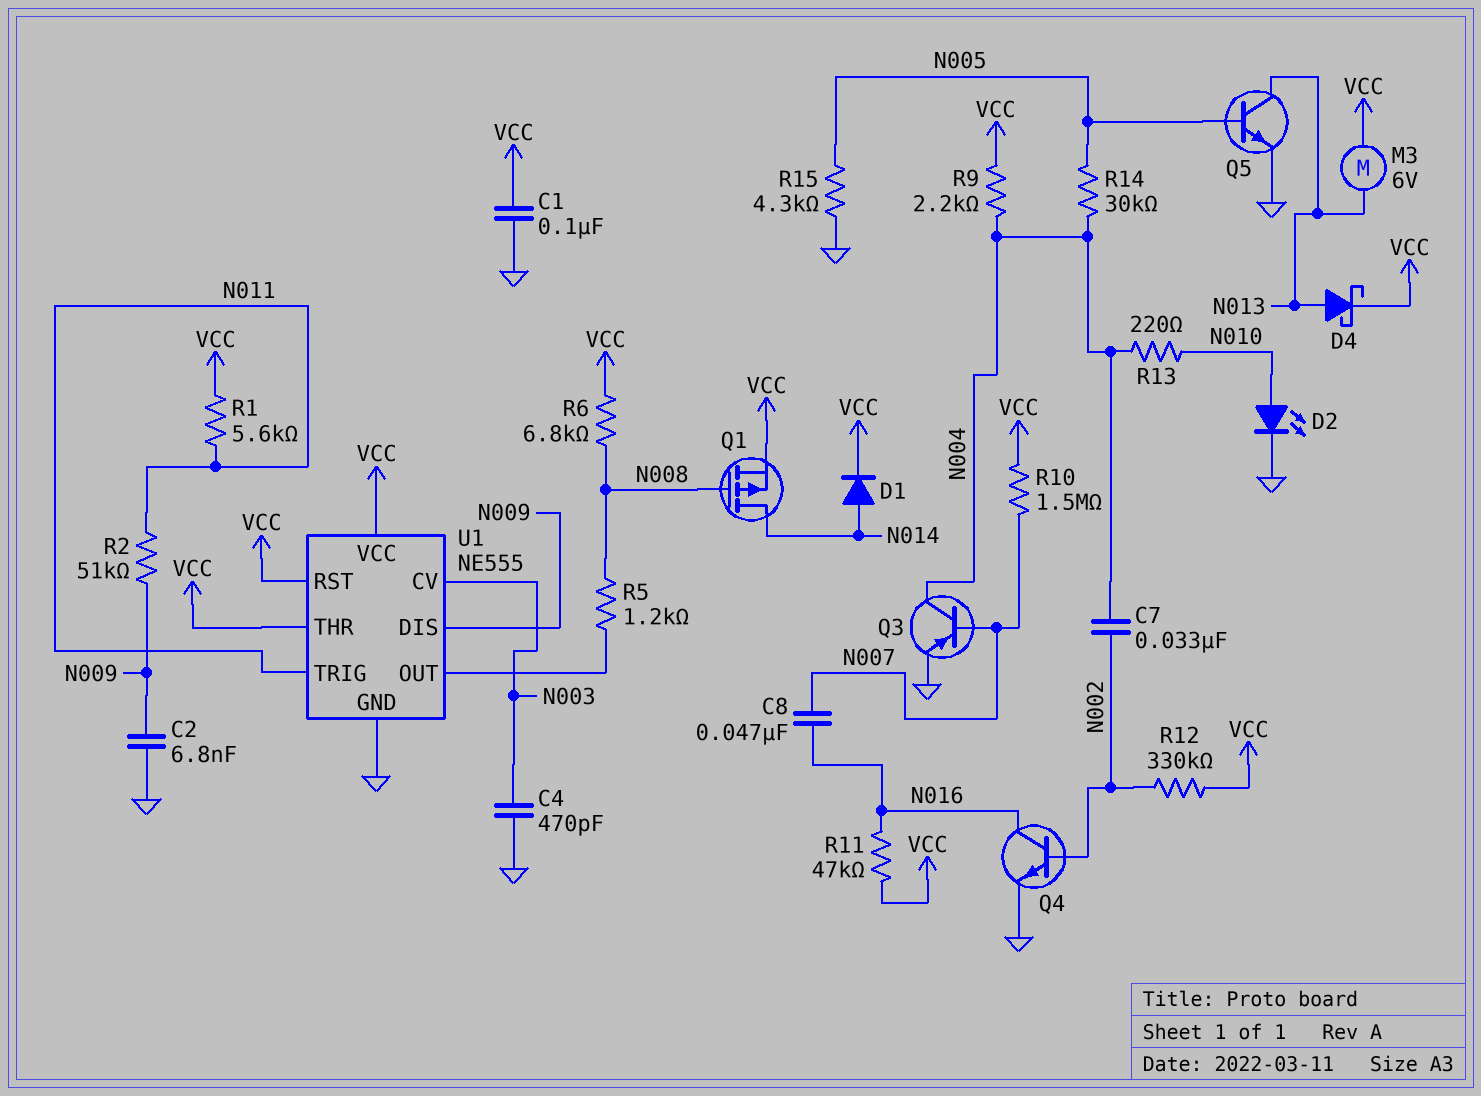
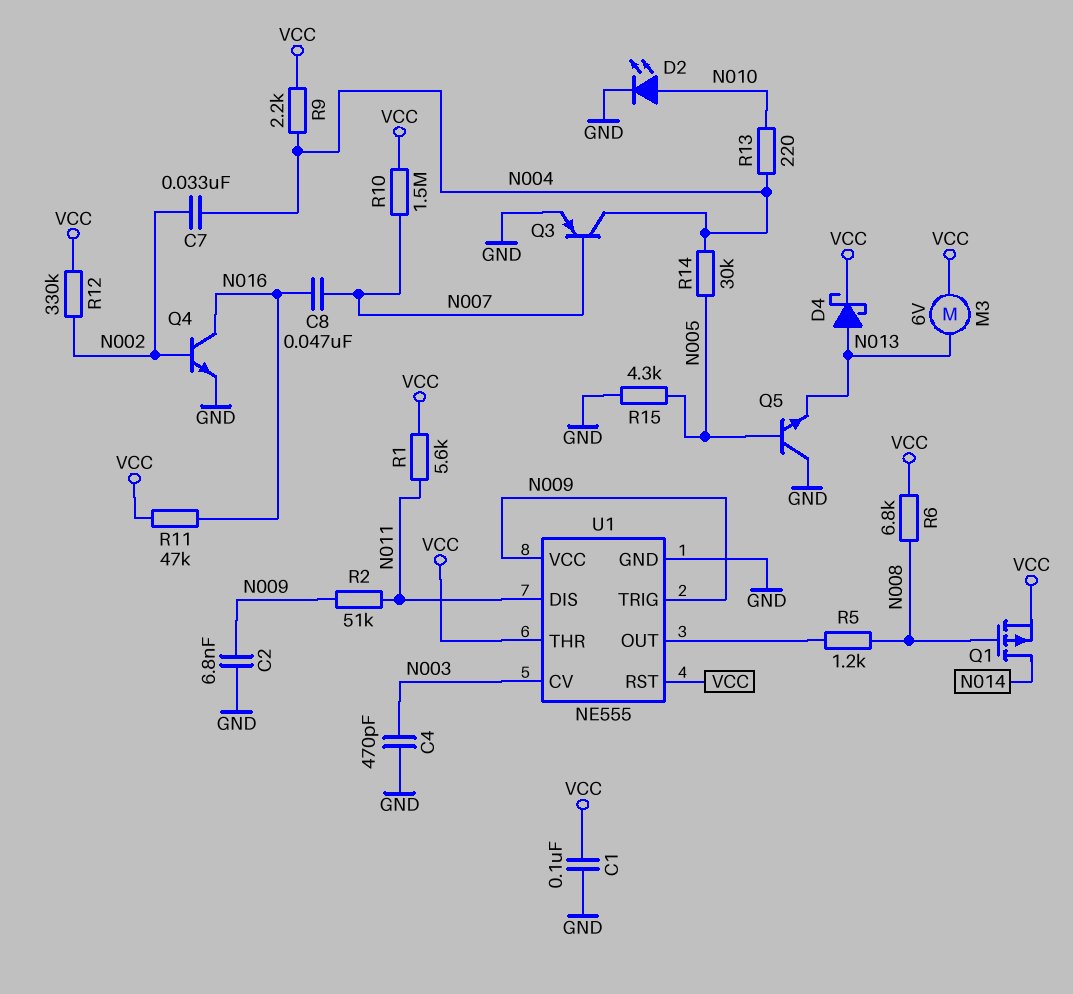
D1: diode (A N014, K VCC) -> none
Q5: NPN (B N005, C N013, E GND) -> NPN (B N005, C GND, E N013)
U1 pin DIS: N009 -> N011
U1 pin TRIG: N011 -> N009
U1 pin VCC: VCC -> N009

